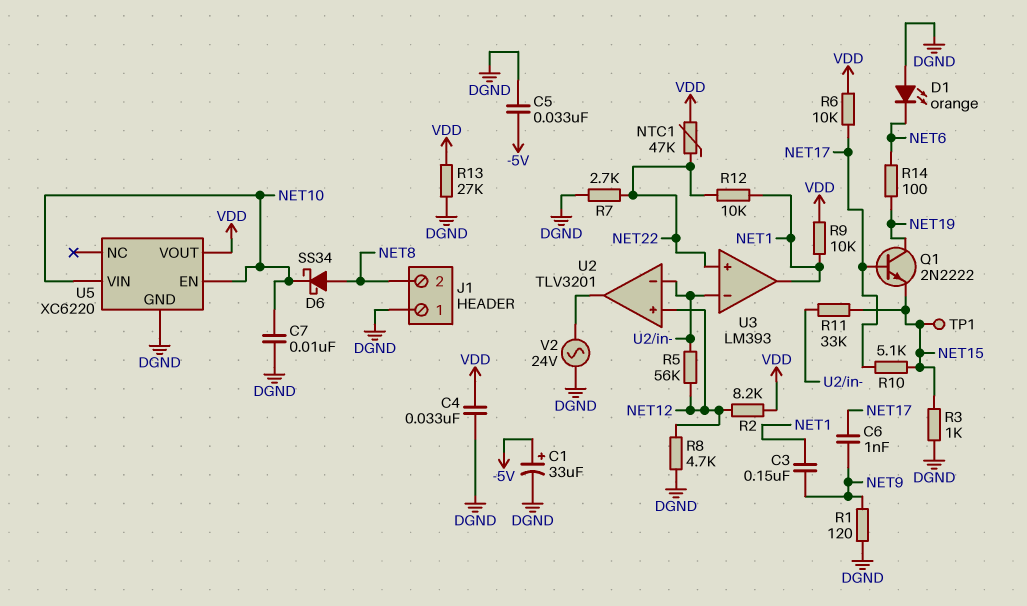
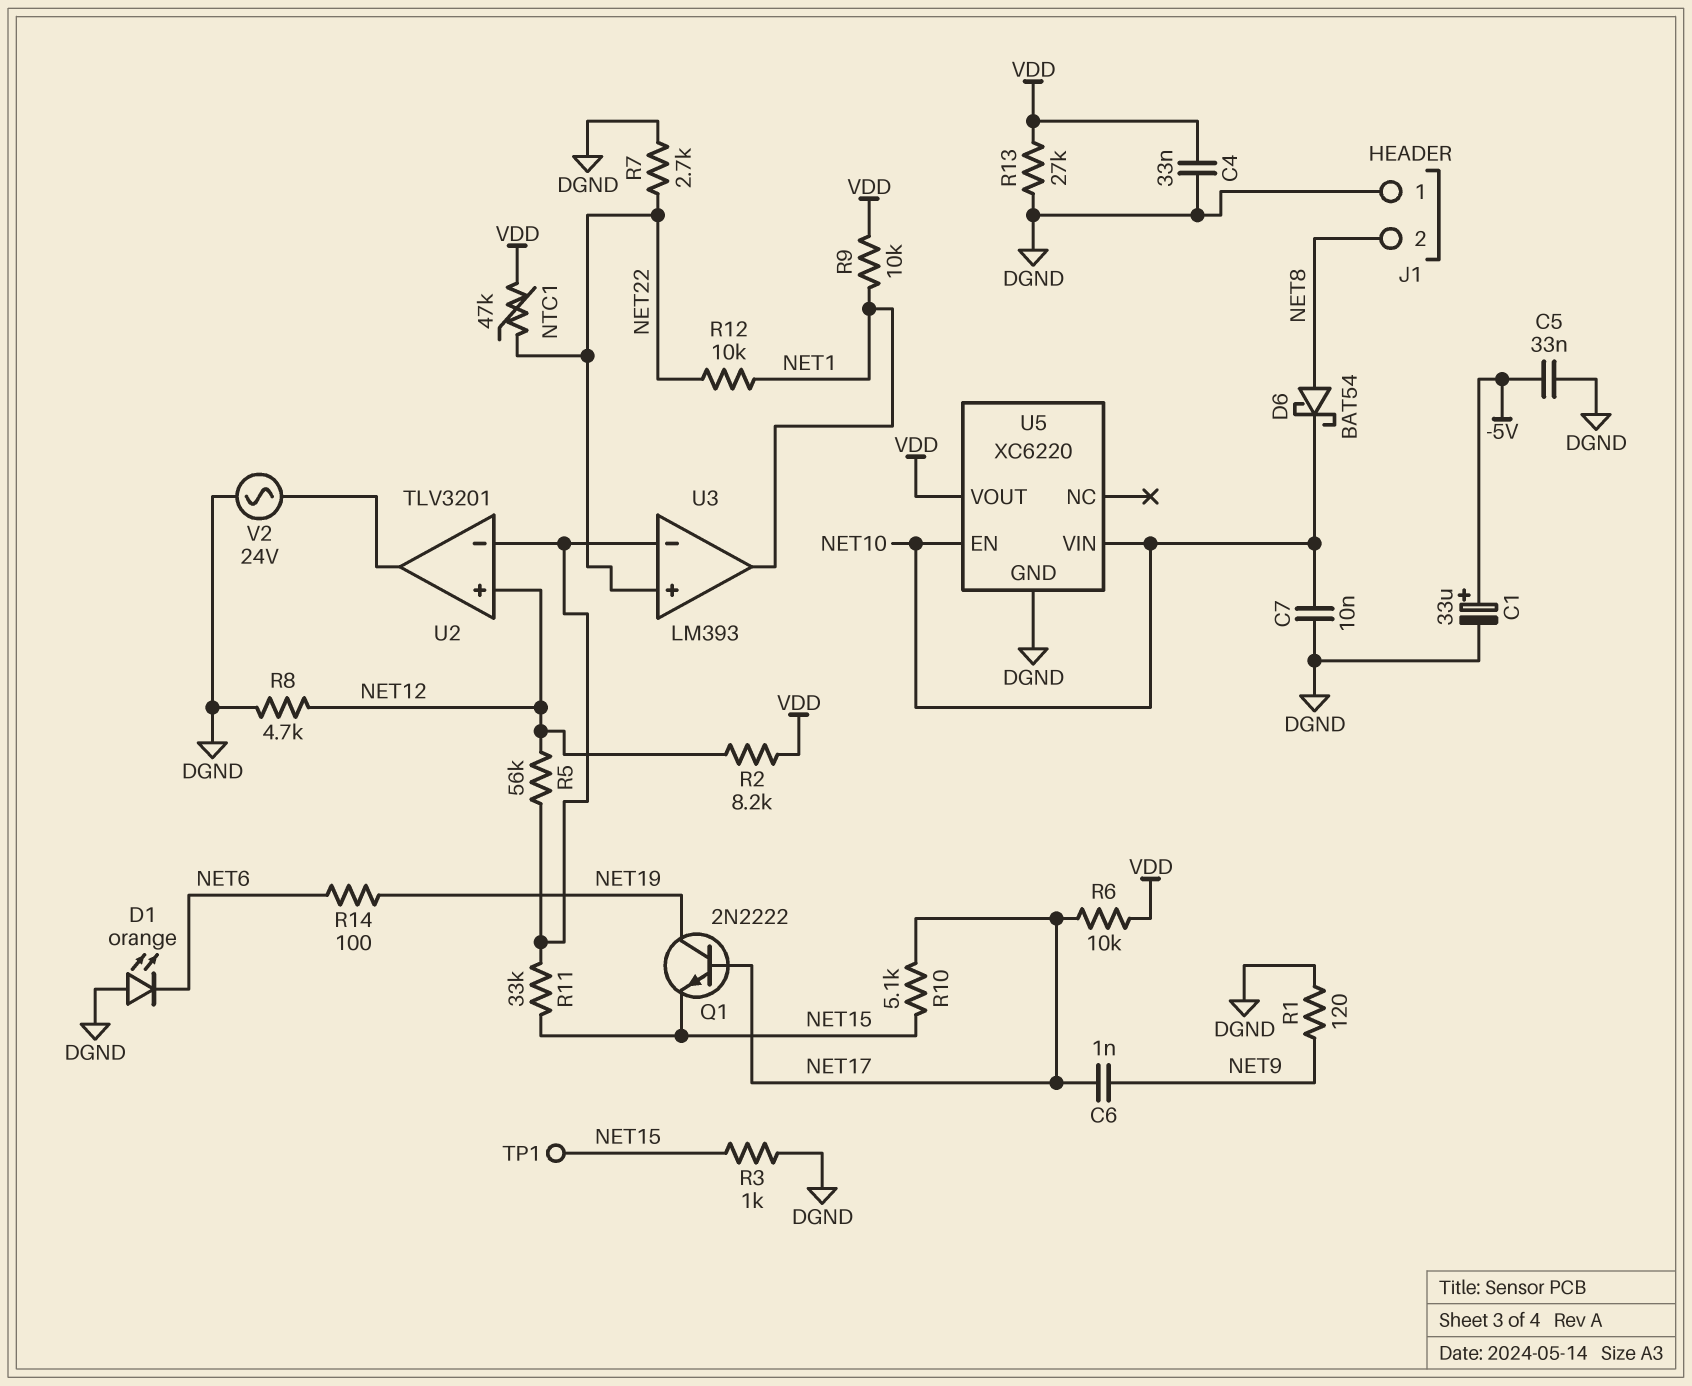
C3: 150nF (NET1, NET9) -> none
D6: schottky SS34 (A NET8, K NET10) -> schottky BAT54 (A NET8, K NET10)

